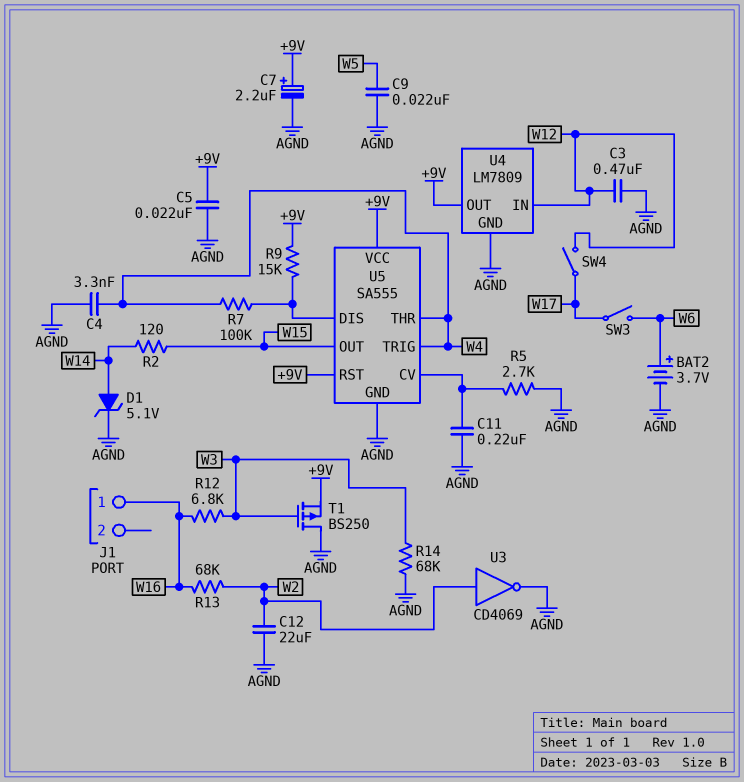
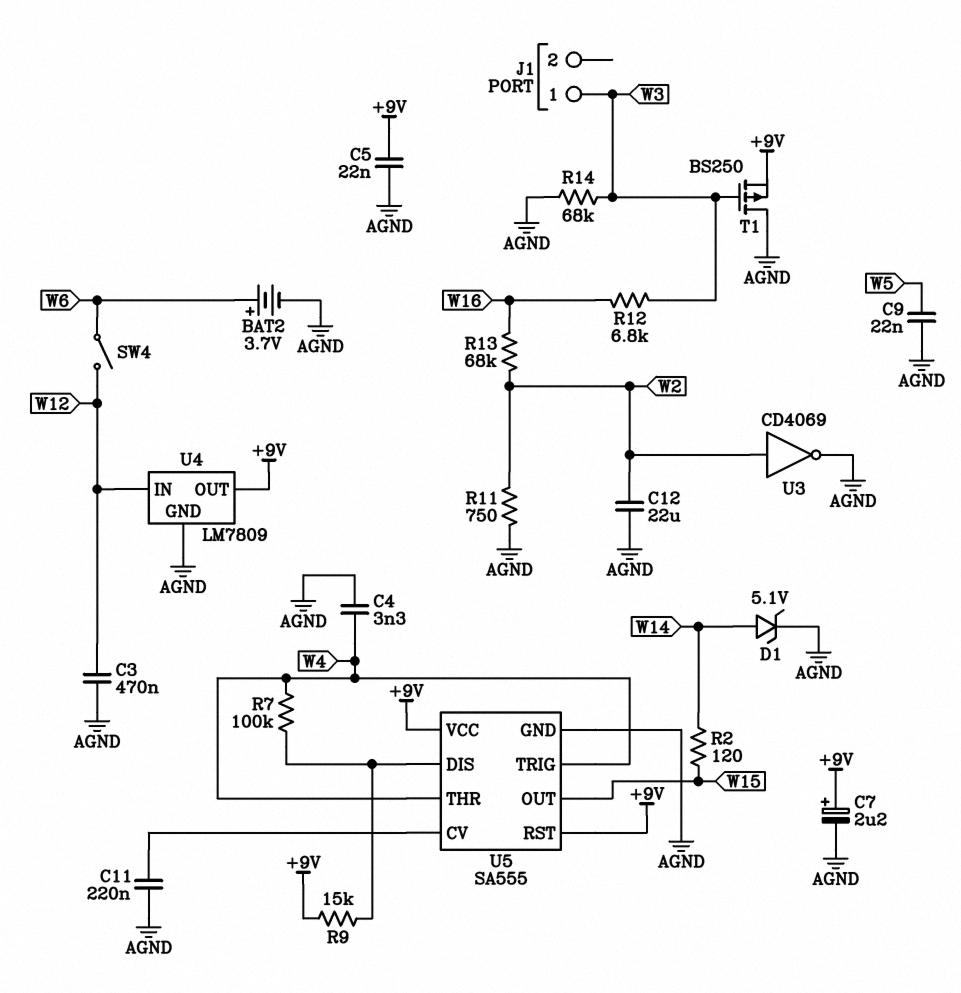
J1 pin 1: W16 -> W3
R5: 2.7k (AGND, U5/CV) -> none
R11: none -> 750 (AGND, W2)
SW3: switch (W6, W17) -> none
SW4: switch (W12, W17) -> switch (W6, W12)

